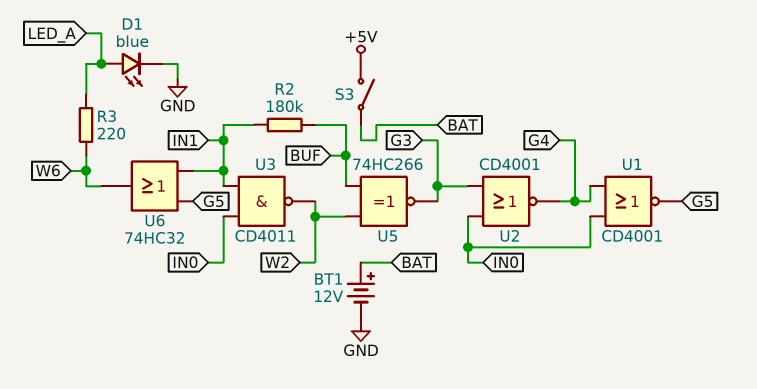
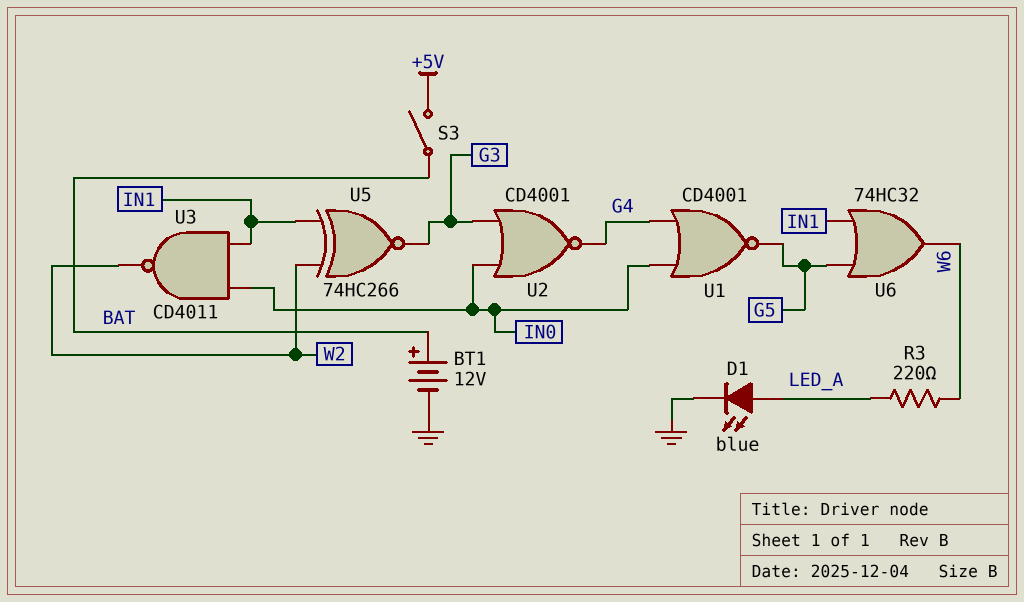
R2: 180k (BUF, IN1) -> none
U5: XNOR 74HC266 (in BUF, in W2, out G3) -> XNOR 74HC266 (in IN1, in W2, out G3)

